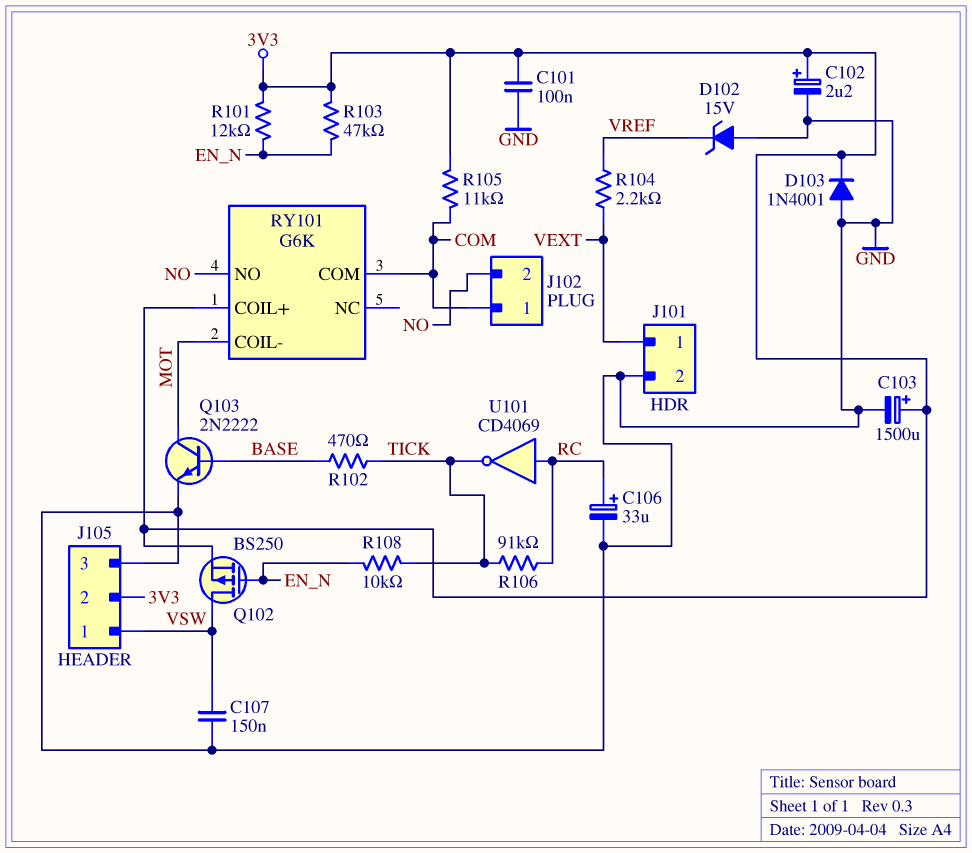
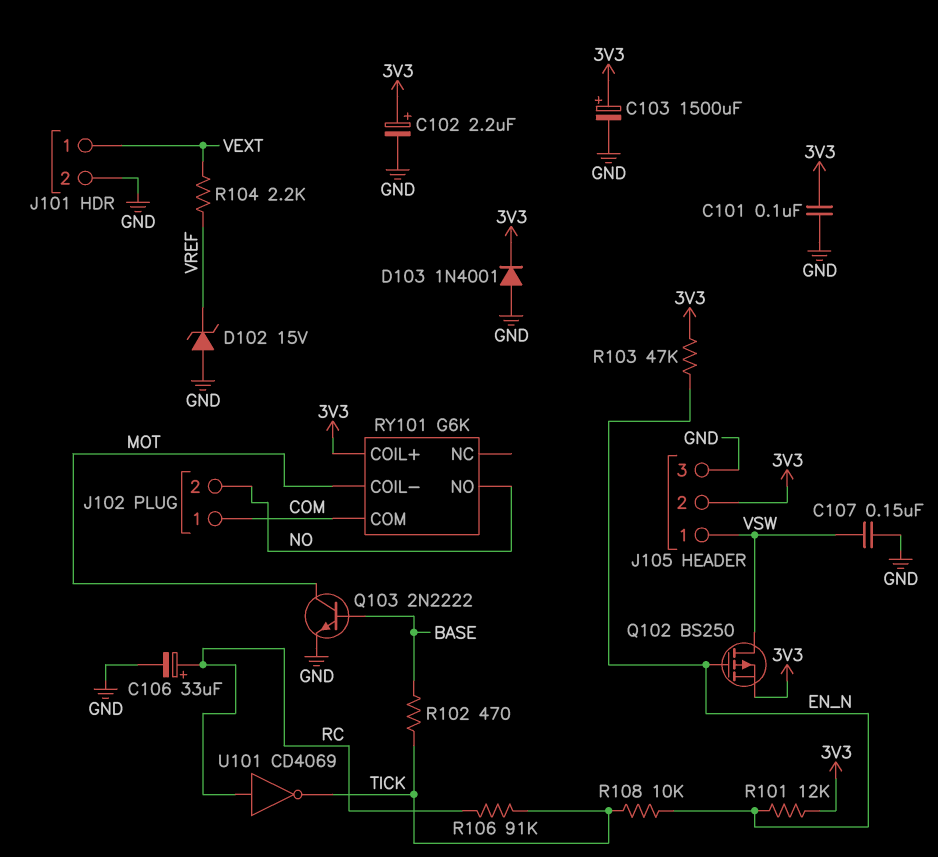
R105: 11k (3V3, COM) -> none

